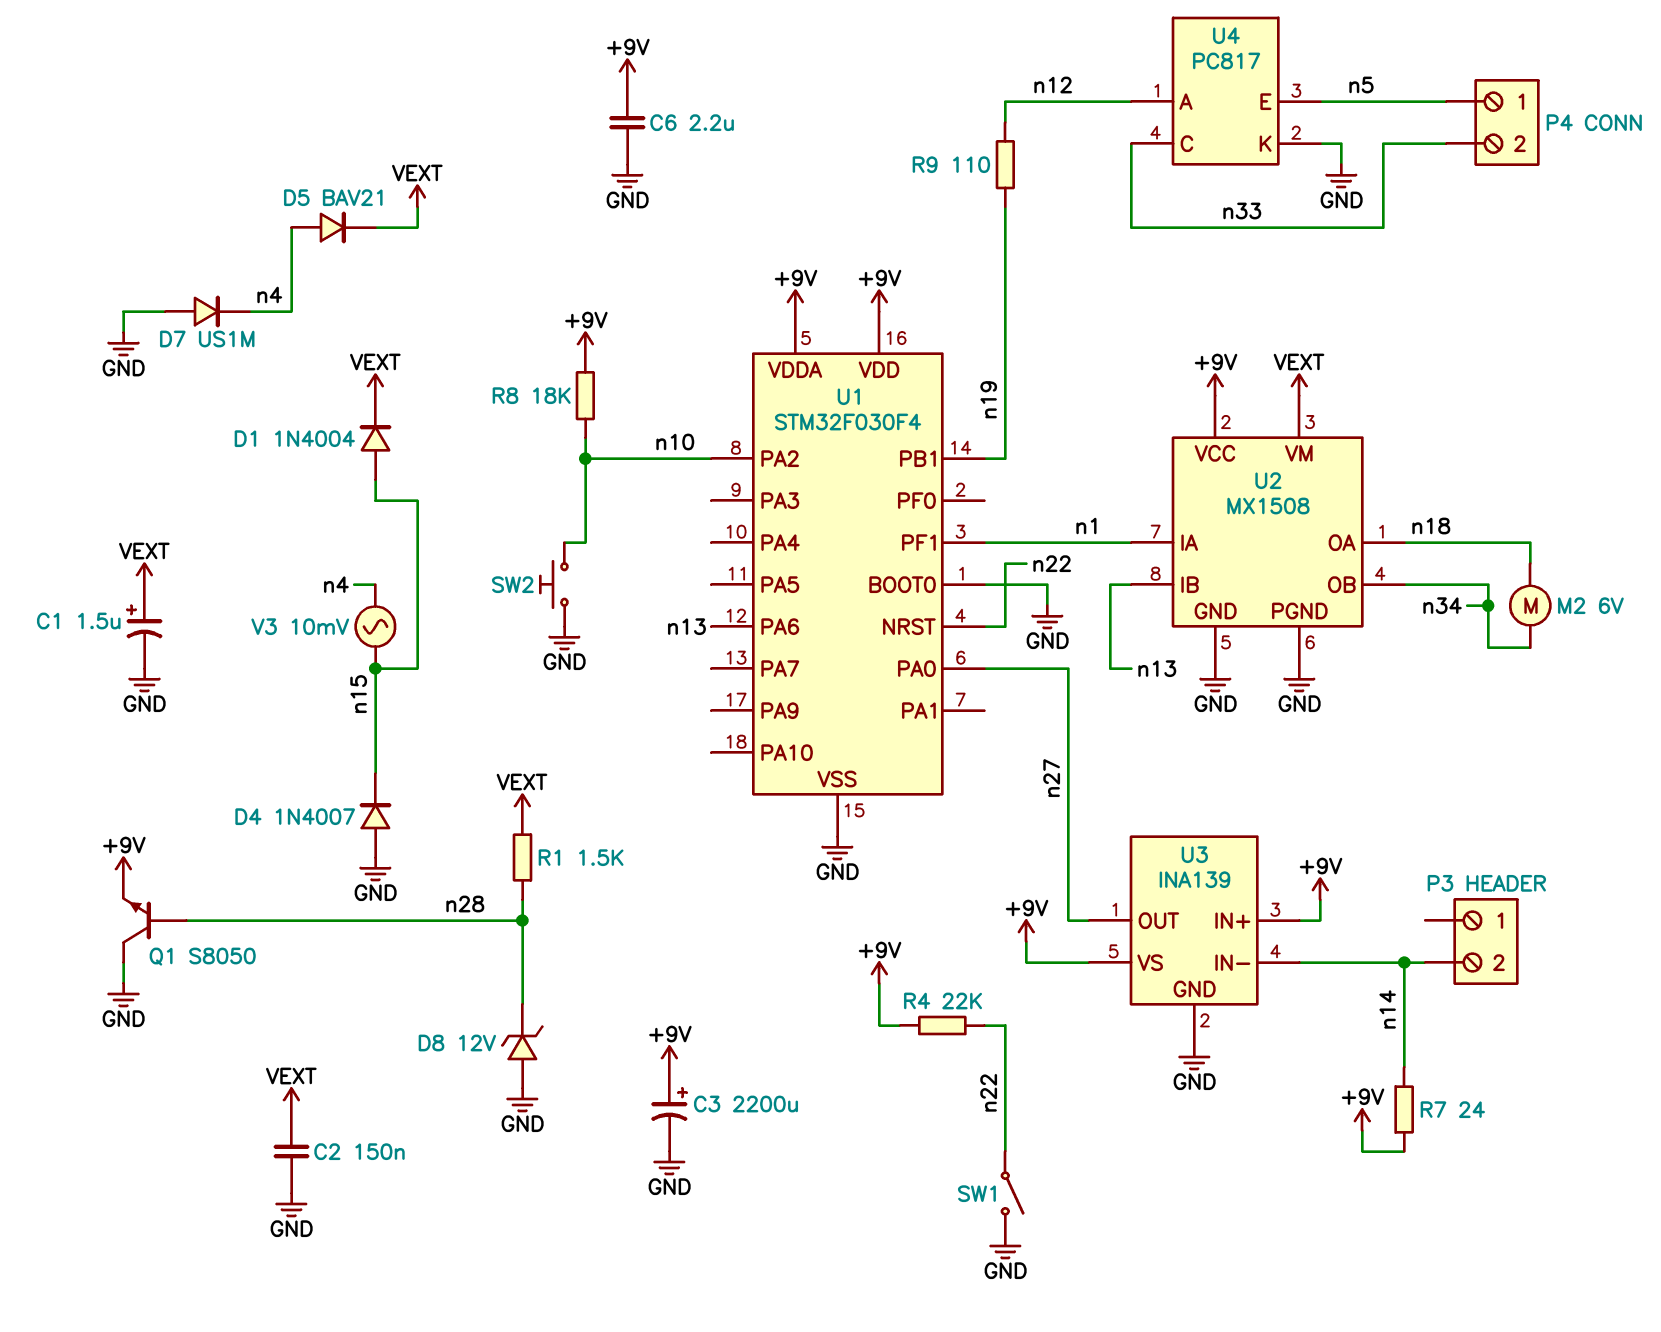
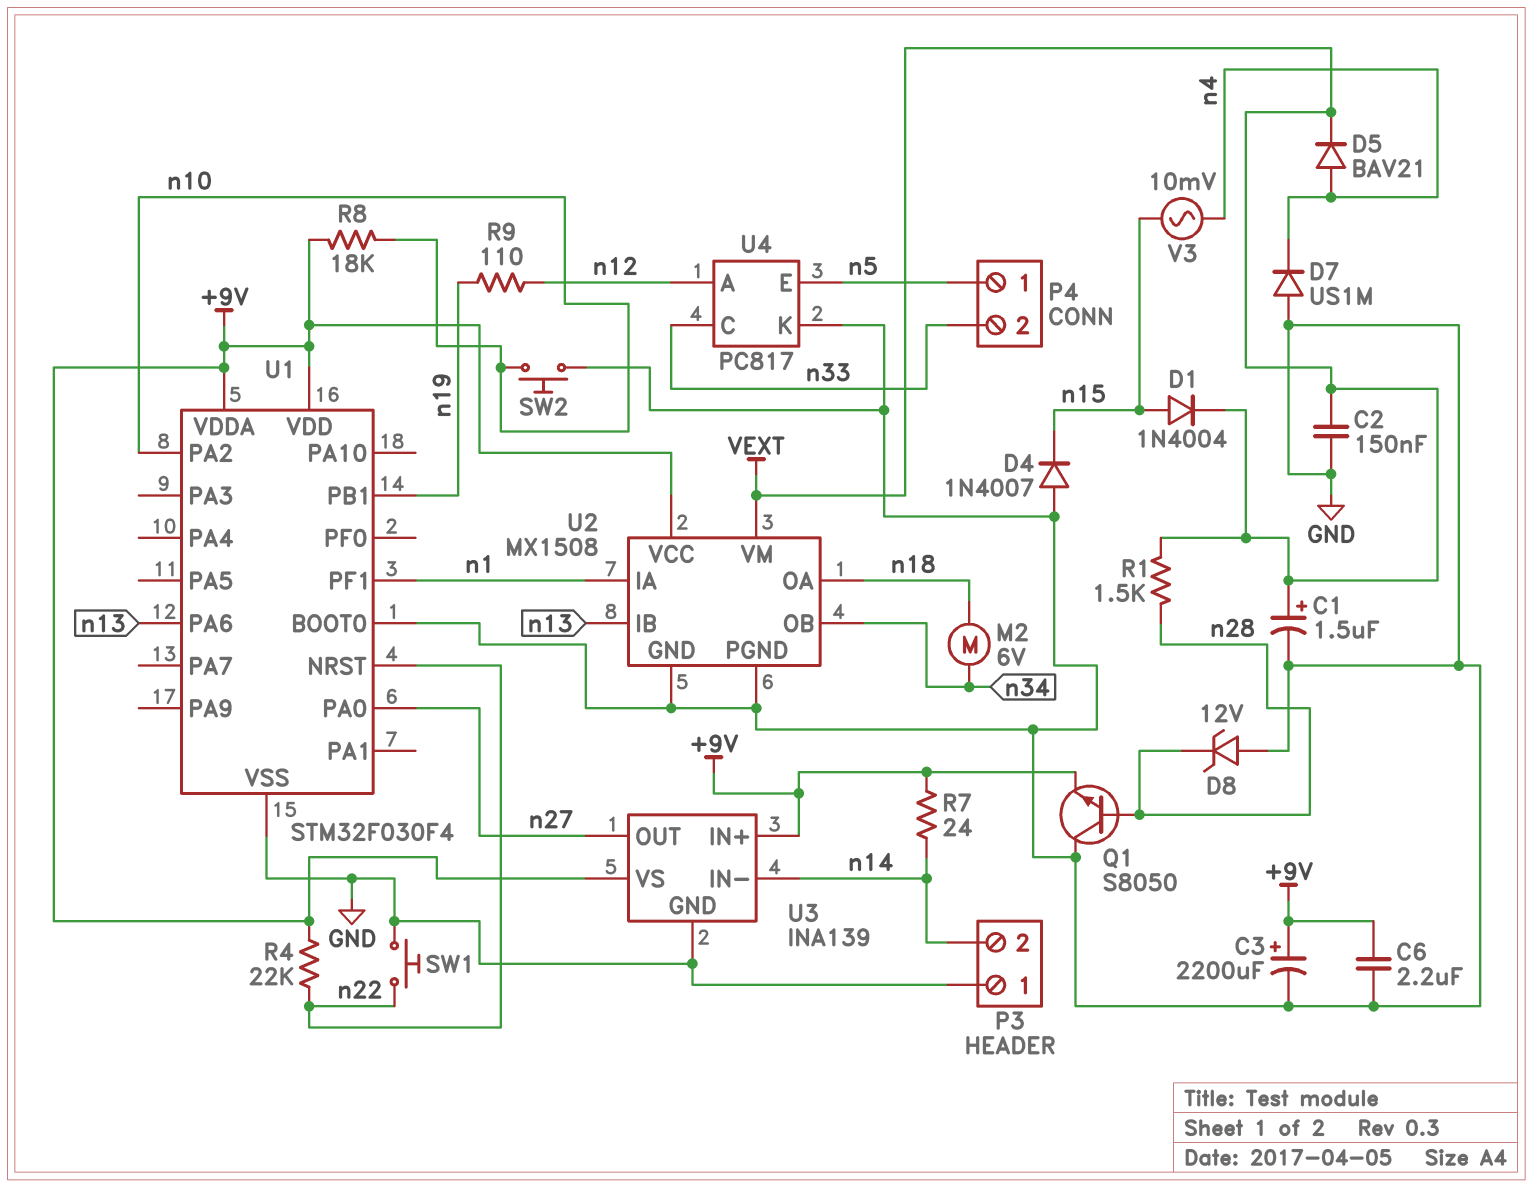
P3 pin 1: none -> GND
SW1: switch (GND, n22) -> button (GND, n22)

